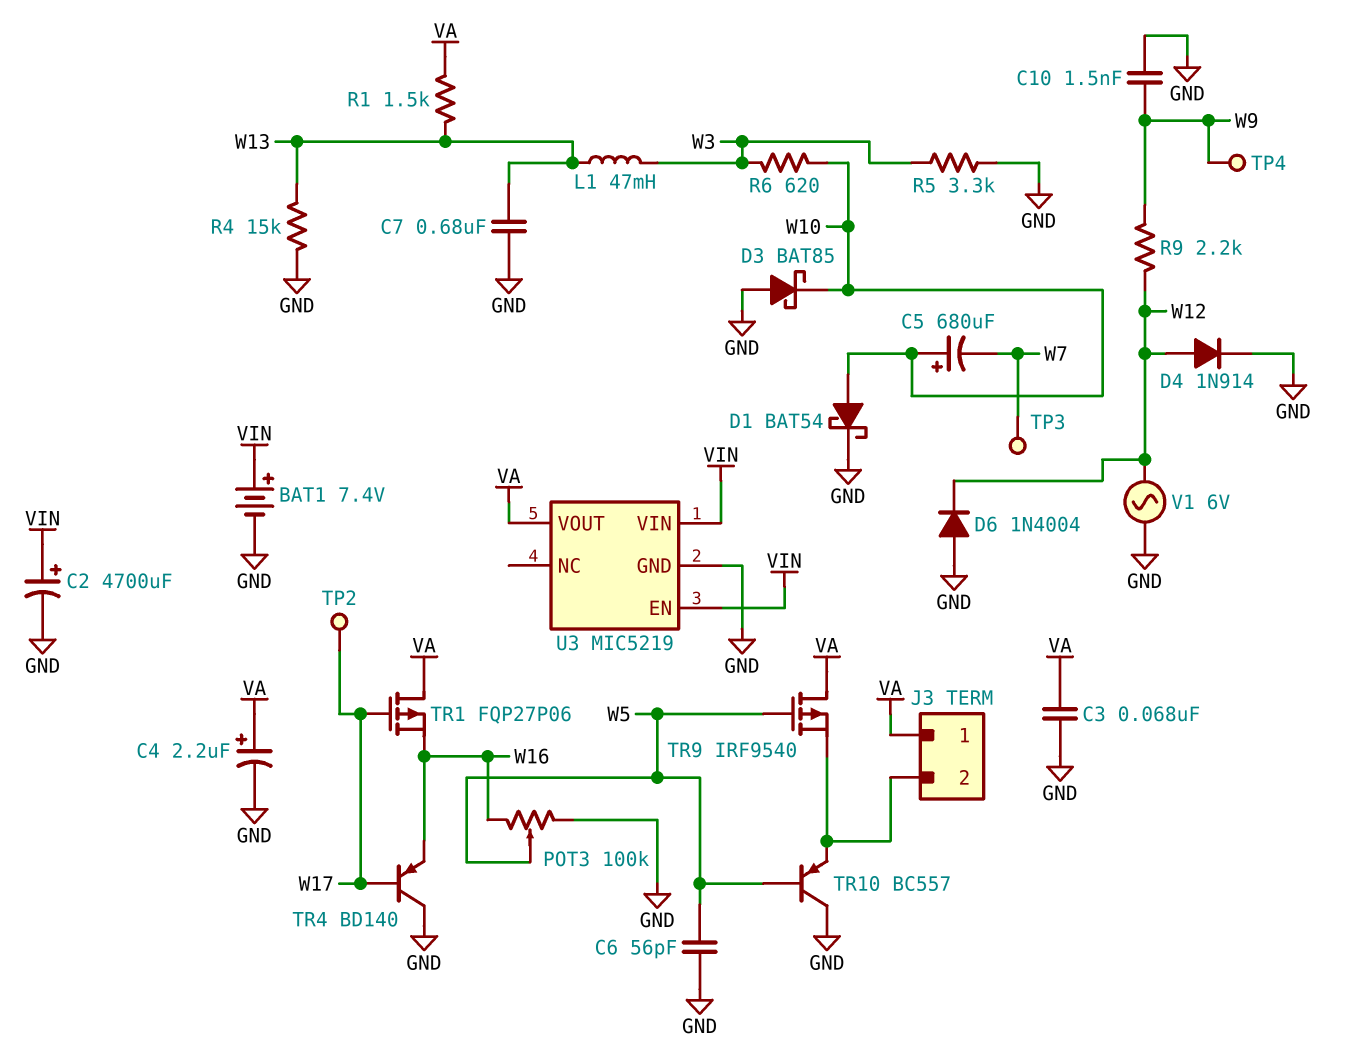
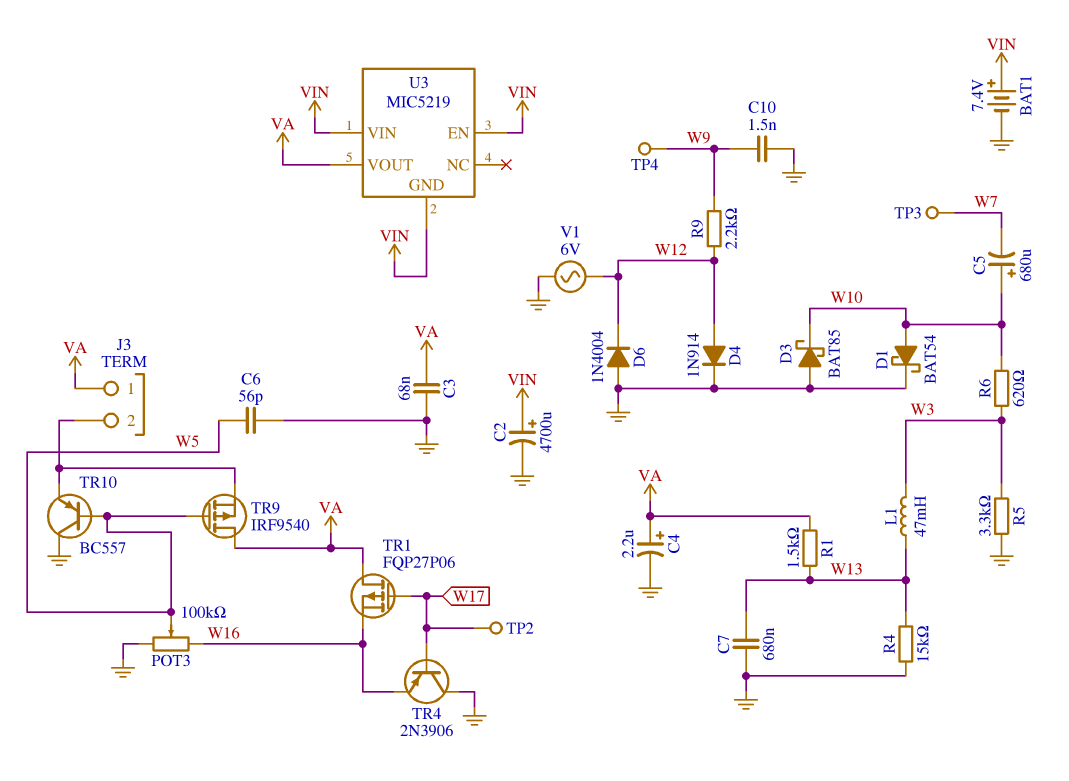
TR4: PNP BD140 (B W17, C GND, E W16) -> PNP 2N3906 (B W17, C GND, E W16)
U3 pin GND: GND -> VIN

